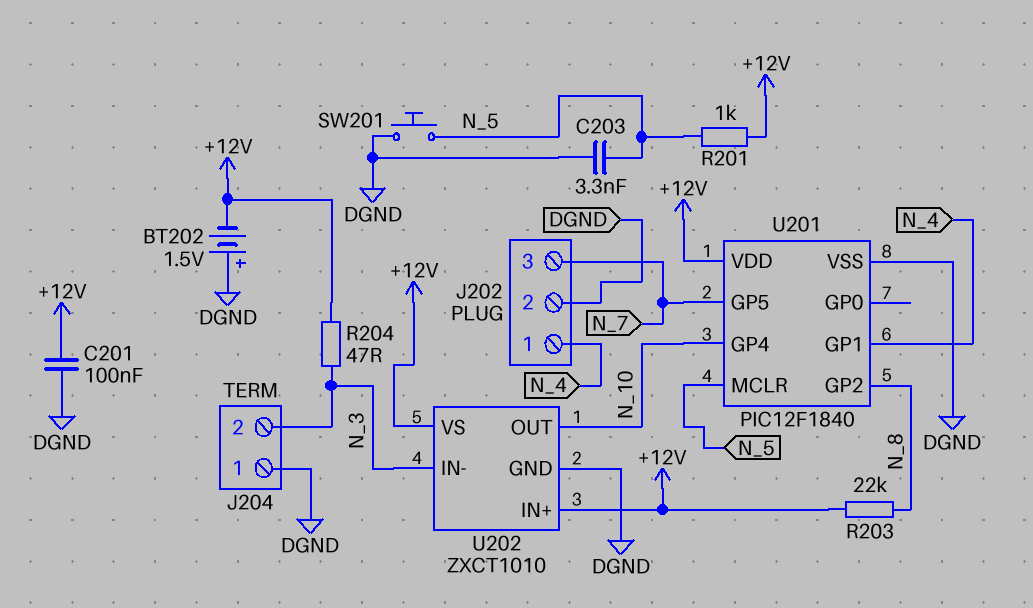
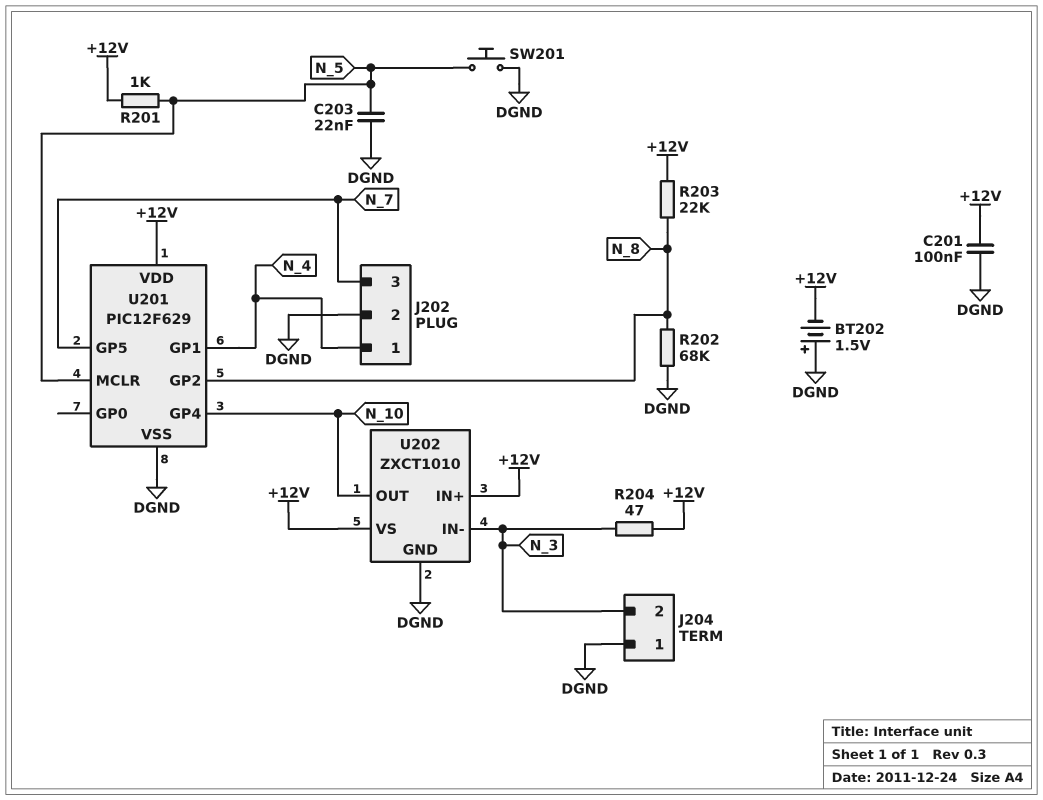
C203: 3.3nF (DGND, N_5) -> 22nF (DGND, N_5)
R202: none -> 68k (DGND, N_8)
U201: PIC12F1840 -> PIC12F629

